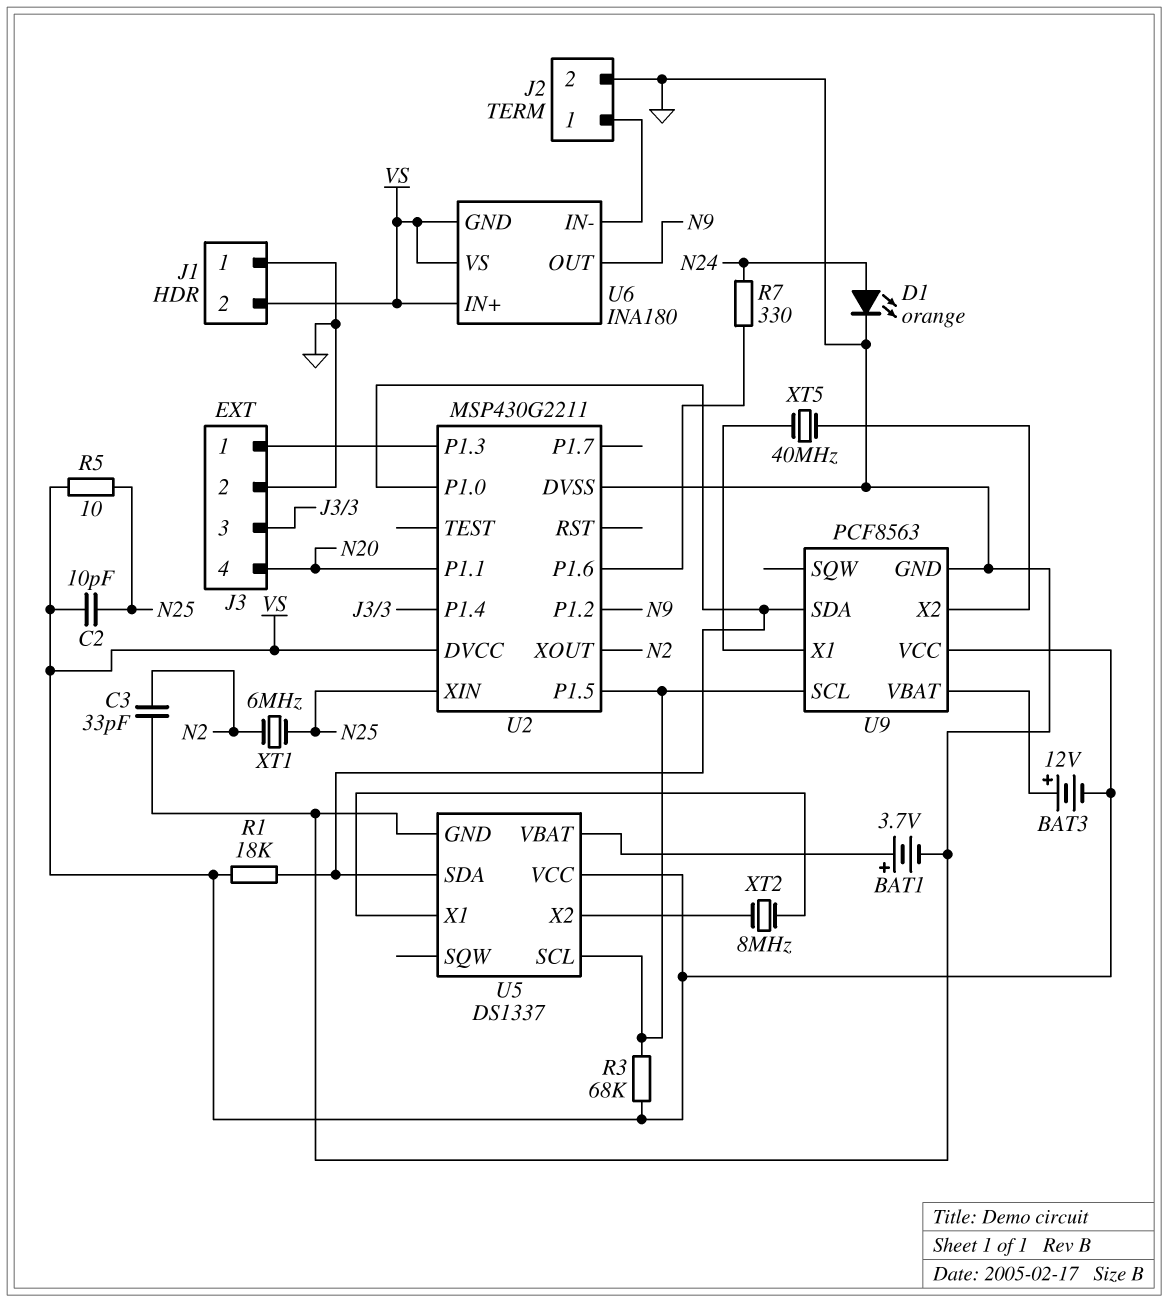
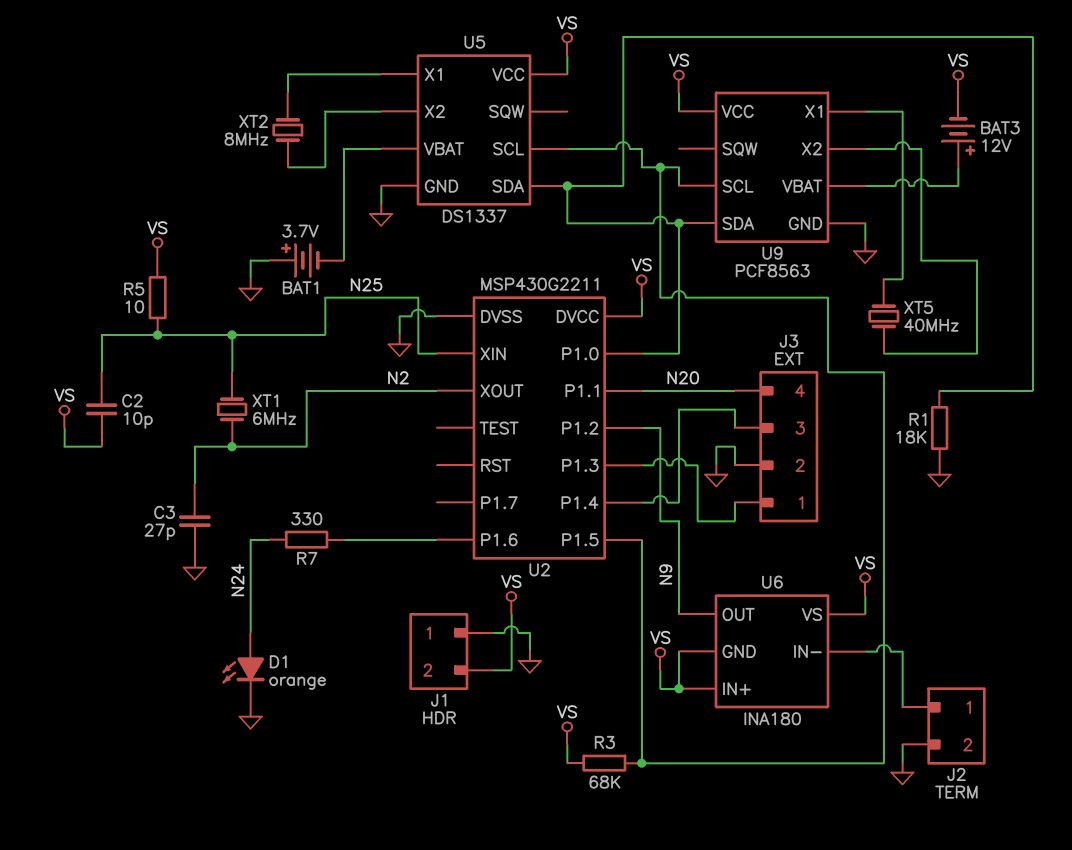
BAT1: 3.7V (plus U5/VBAT, minus GND) -> 3.7V (plus GND, minus U5/VBAT)
C3: 33pF (GND, N2) -> 27pF (GND, N2)
R1: 18k (U2/P1.0, VS) -> 18k (GND, U2/P1.0)

